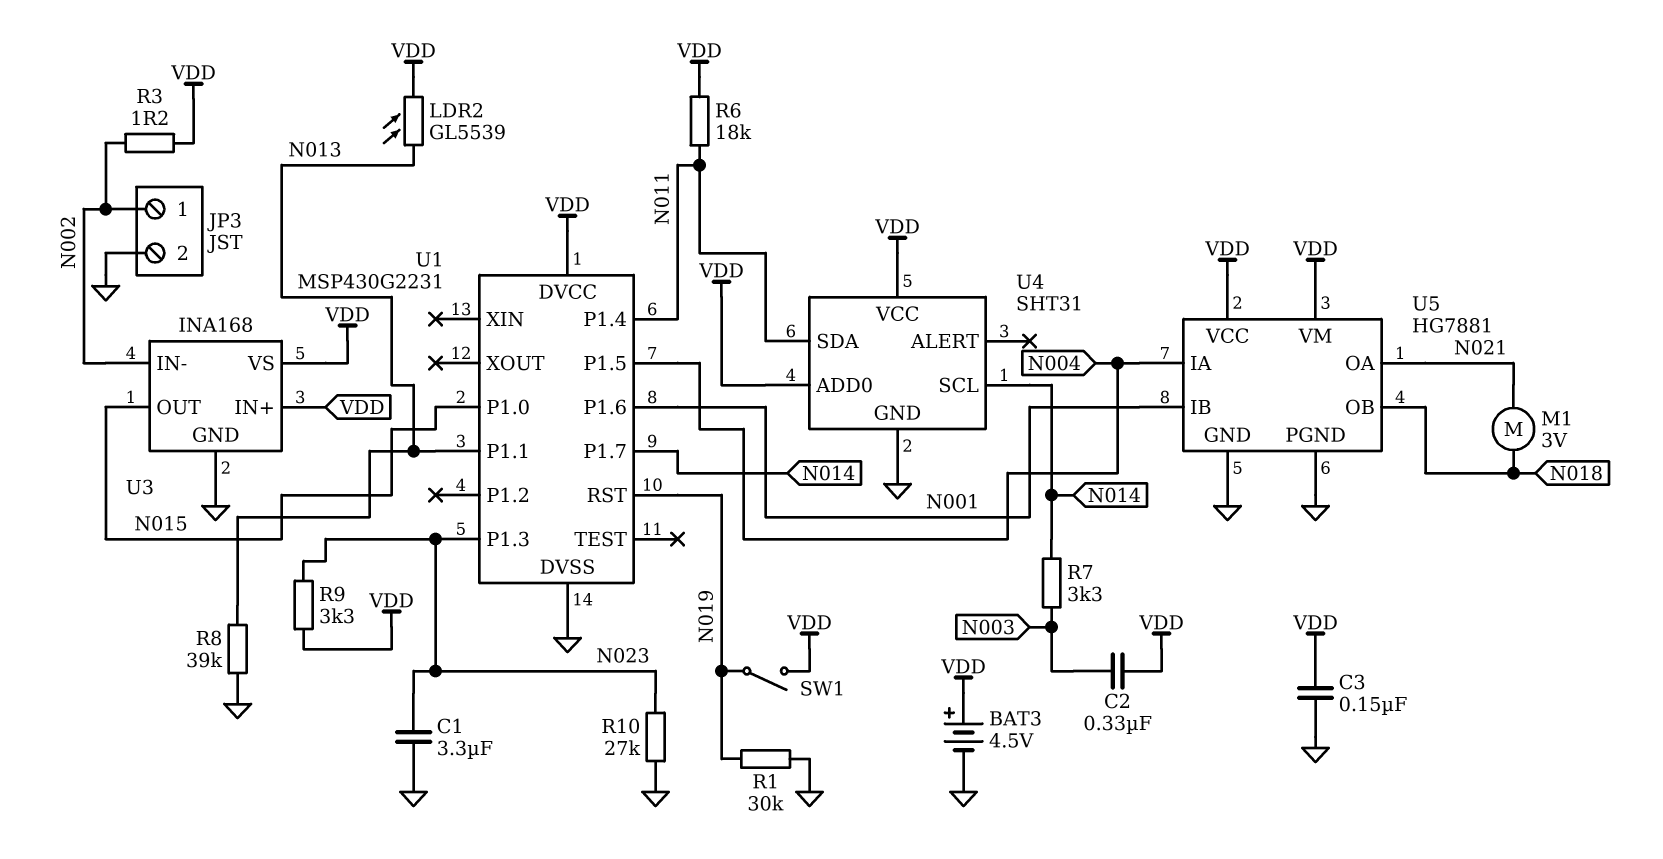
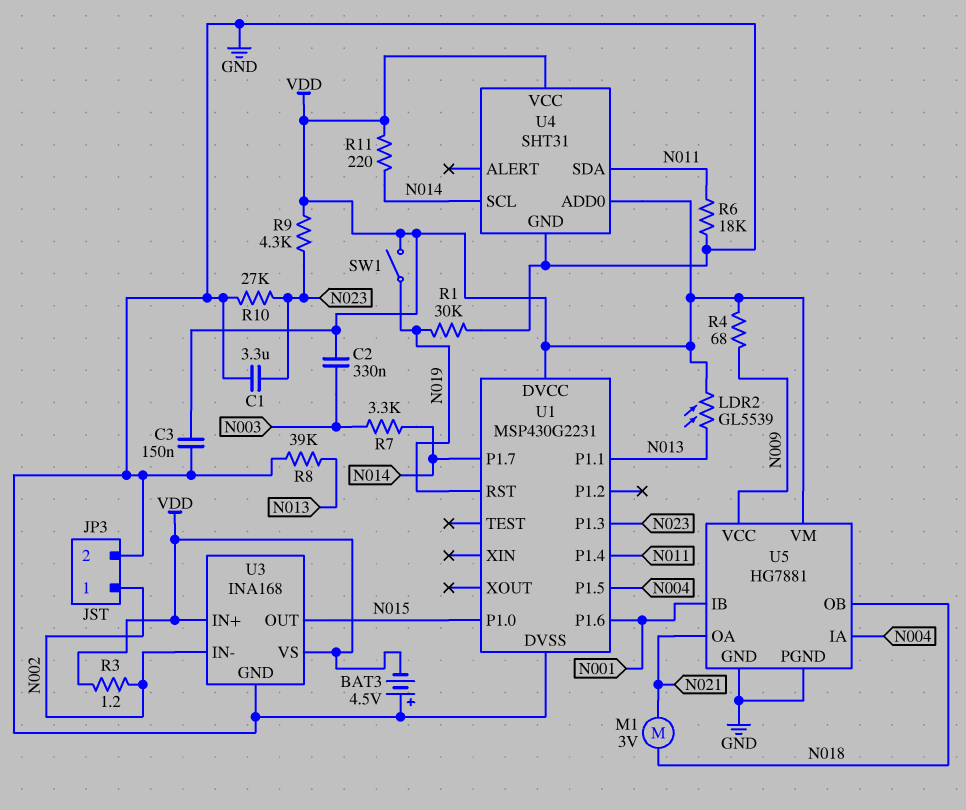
BAT3: 4.5V (plus VDD, minus GND) -> 4.5V (plus GND, minus VDD)
R4: none -> 68 (N009, VDD)
R6: 18k (N011, VDD) -> 18k (GND, N011)
R9: 3.3k (N023, VDD) -> 4.3k (N023, VDD)
R11: none -> 220 (N014, VDD)
U5 pin VCC: VDD -> N009

